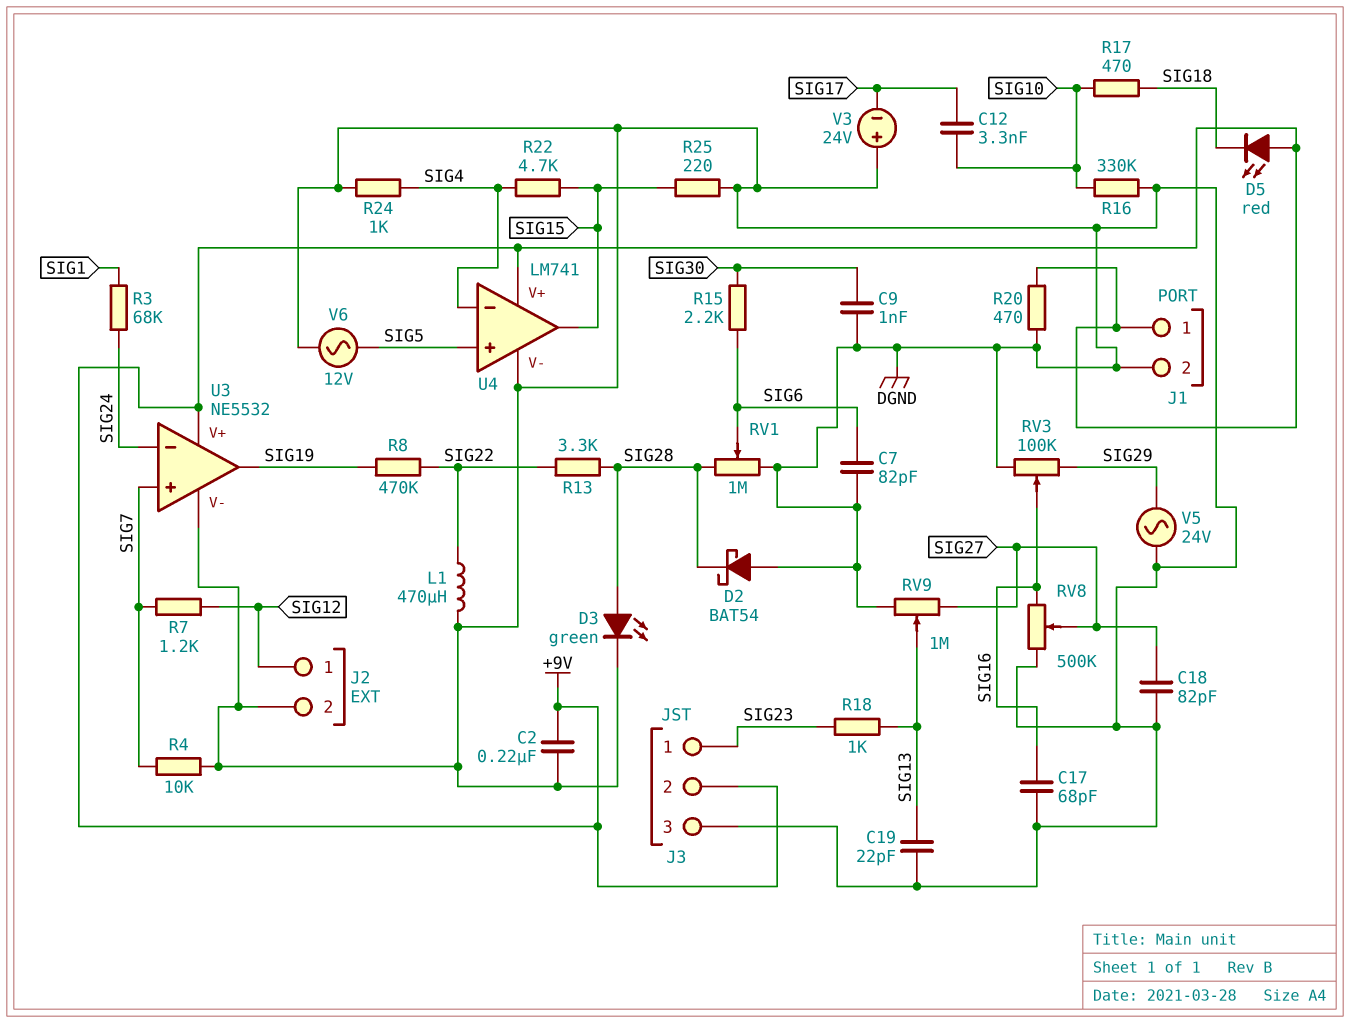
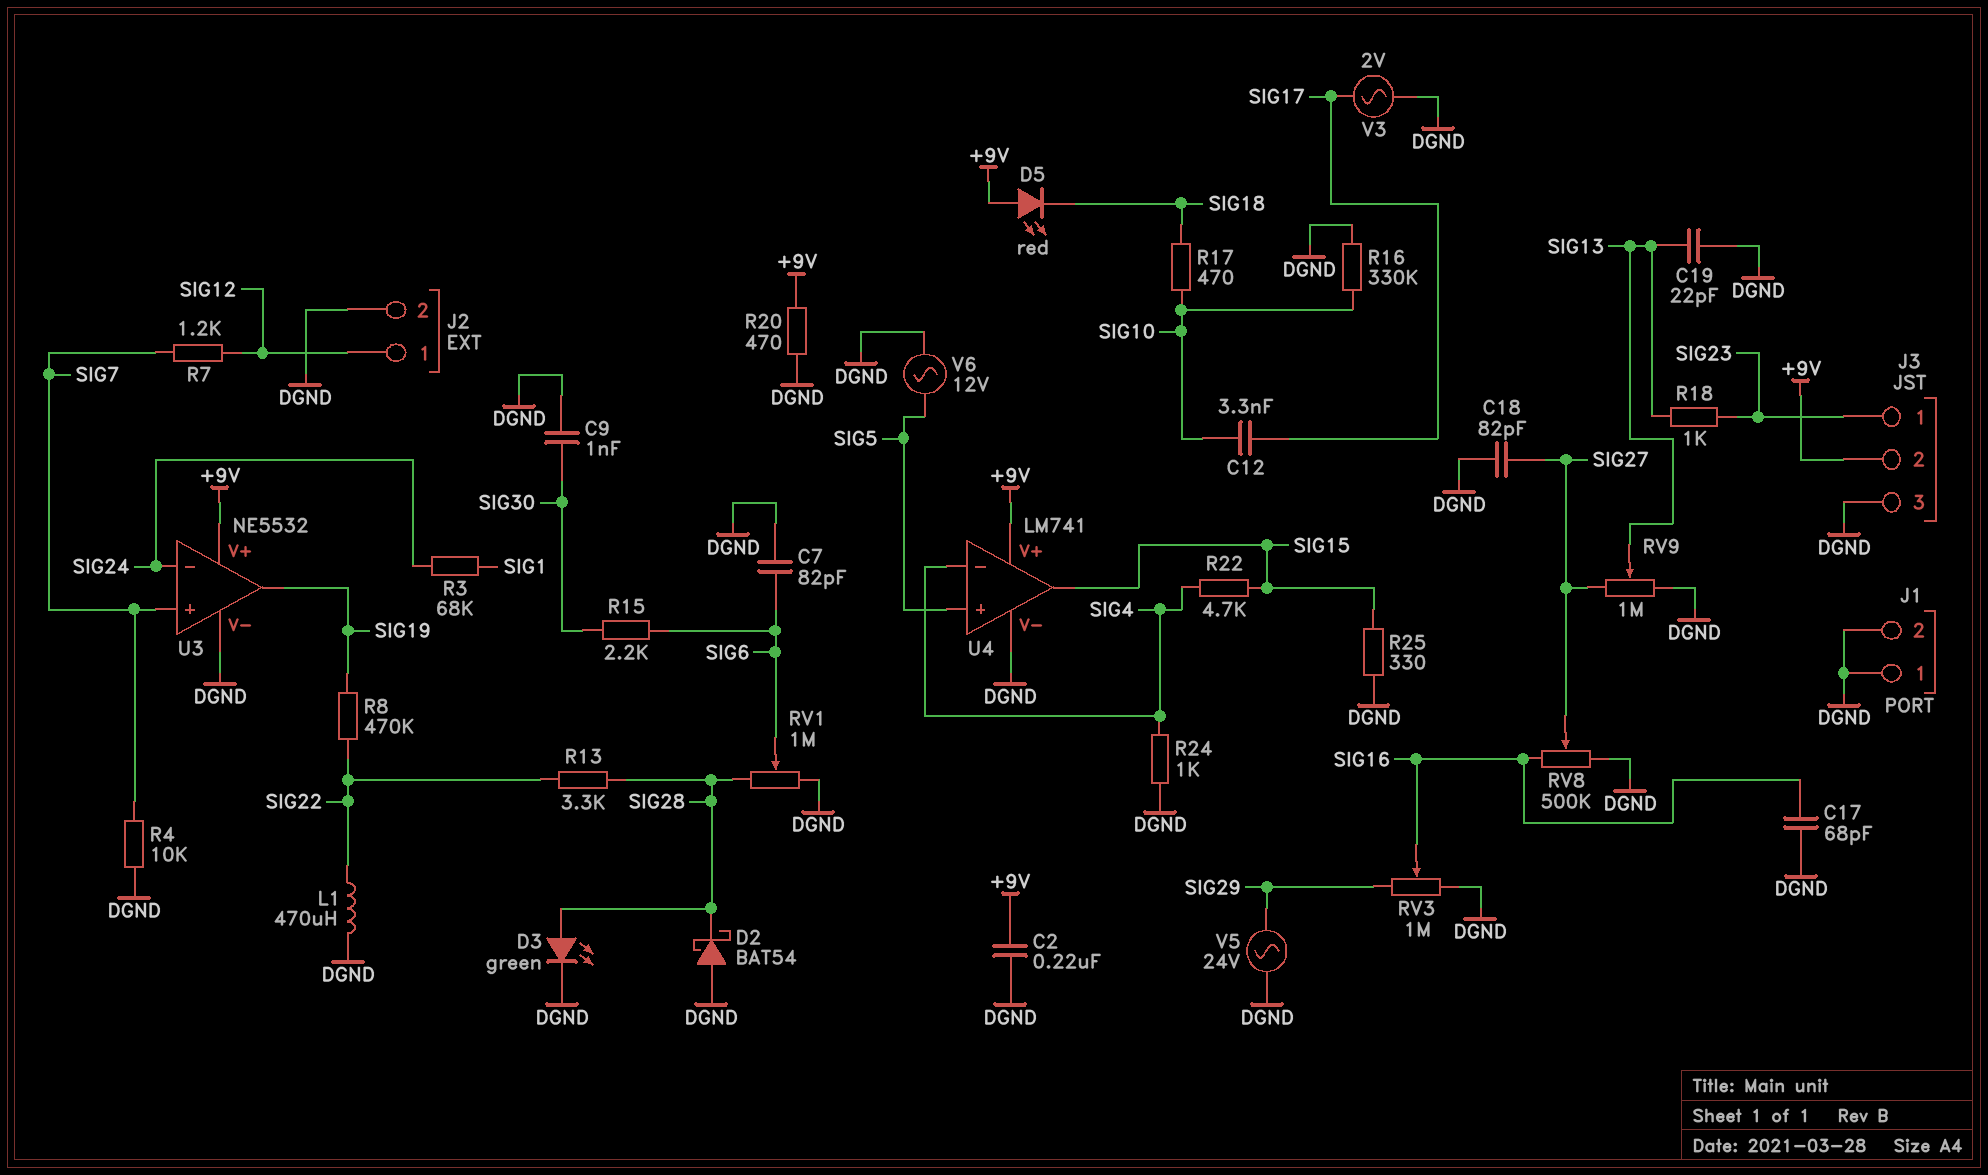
J1 pin 1: +9V -> DGND
R25: 220 (DGND, SIG15) -> 330 (DGND, SIG15)
RV3: 100k (DGND, SIG29, wiper SIG16) -> 1M (DGND, SIG29, wiper SIG16)
V3: 24V (plus DGND, minus SIG17) -> AC 2V (DGND, SIG17)

